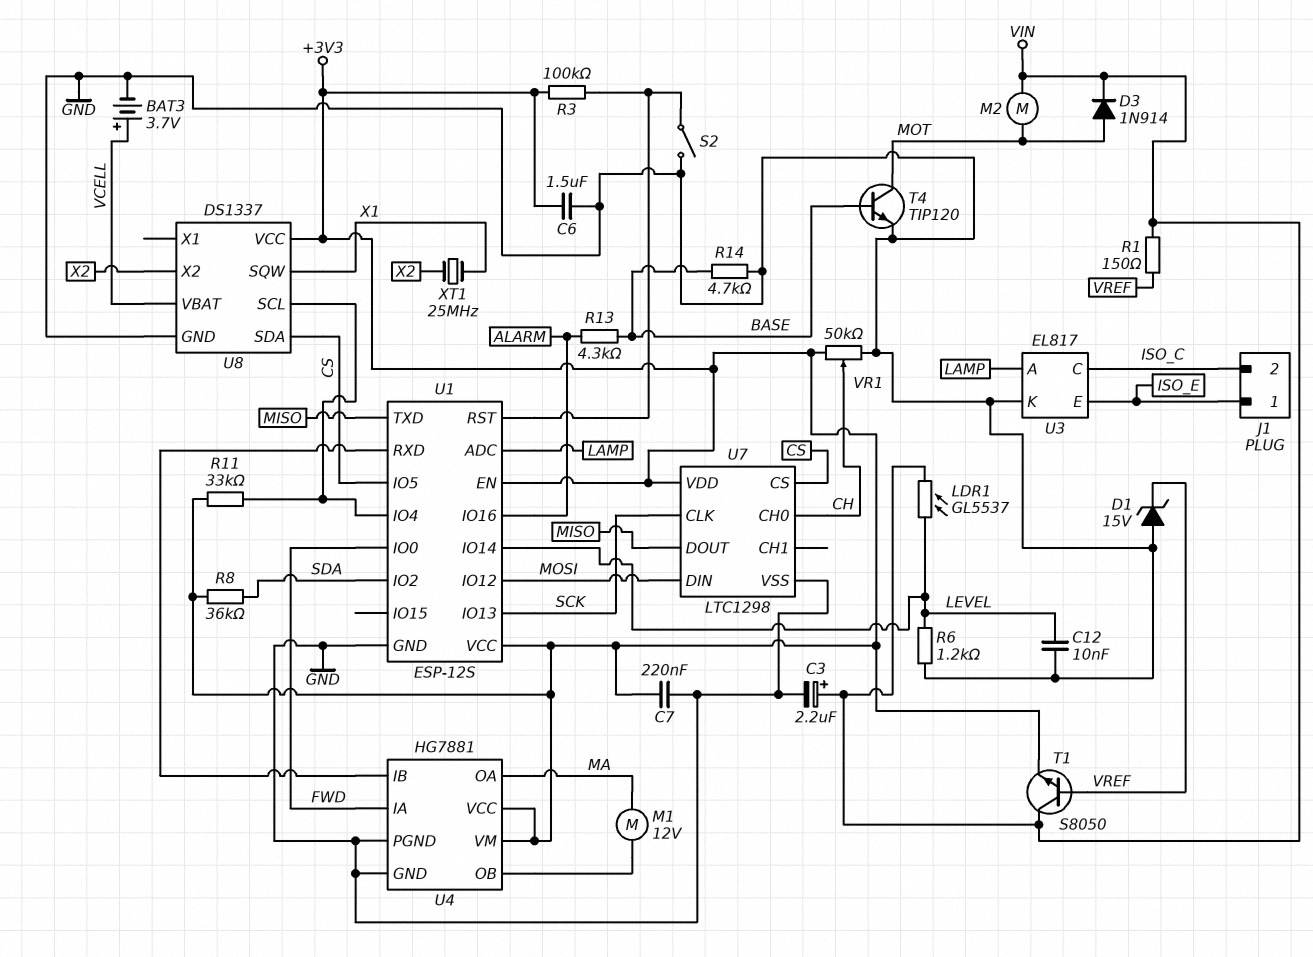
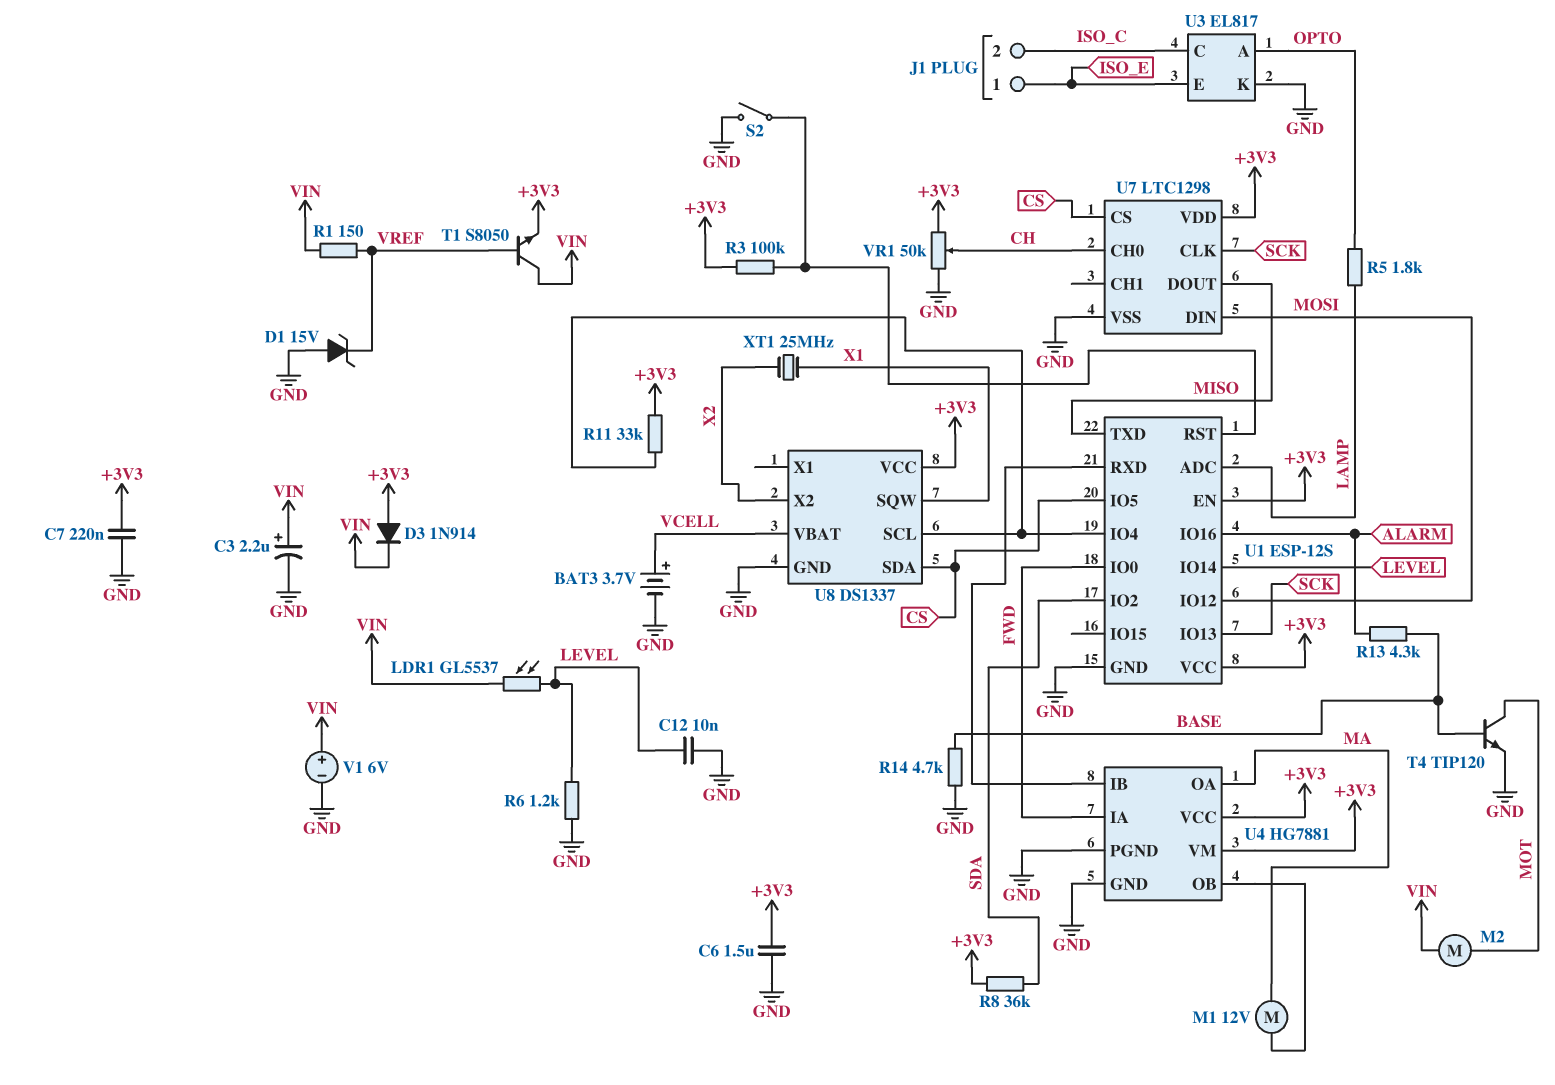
D3: diode 1N914 (A MOT, K VIN) -> diode 1N914 (A +3V3, K VIN)
R5: none -> 1.8k (LAMP, OPTO)
U3 pin A: LAMP -> OPTO
V1: none -> 6V (plus VIN, minus GND)

